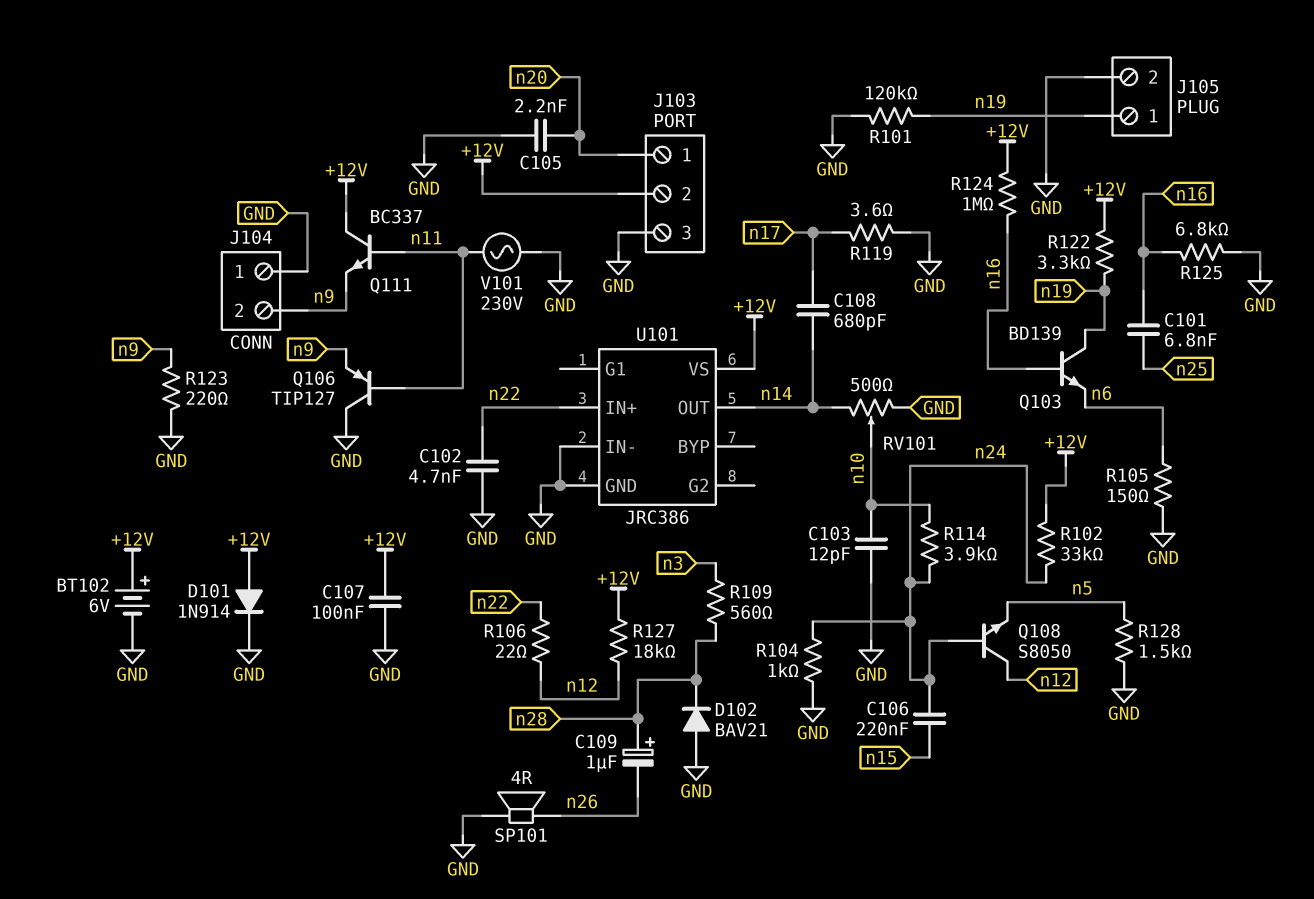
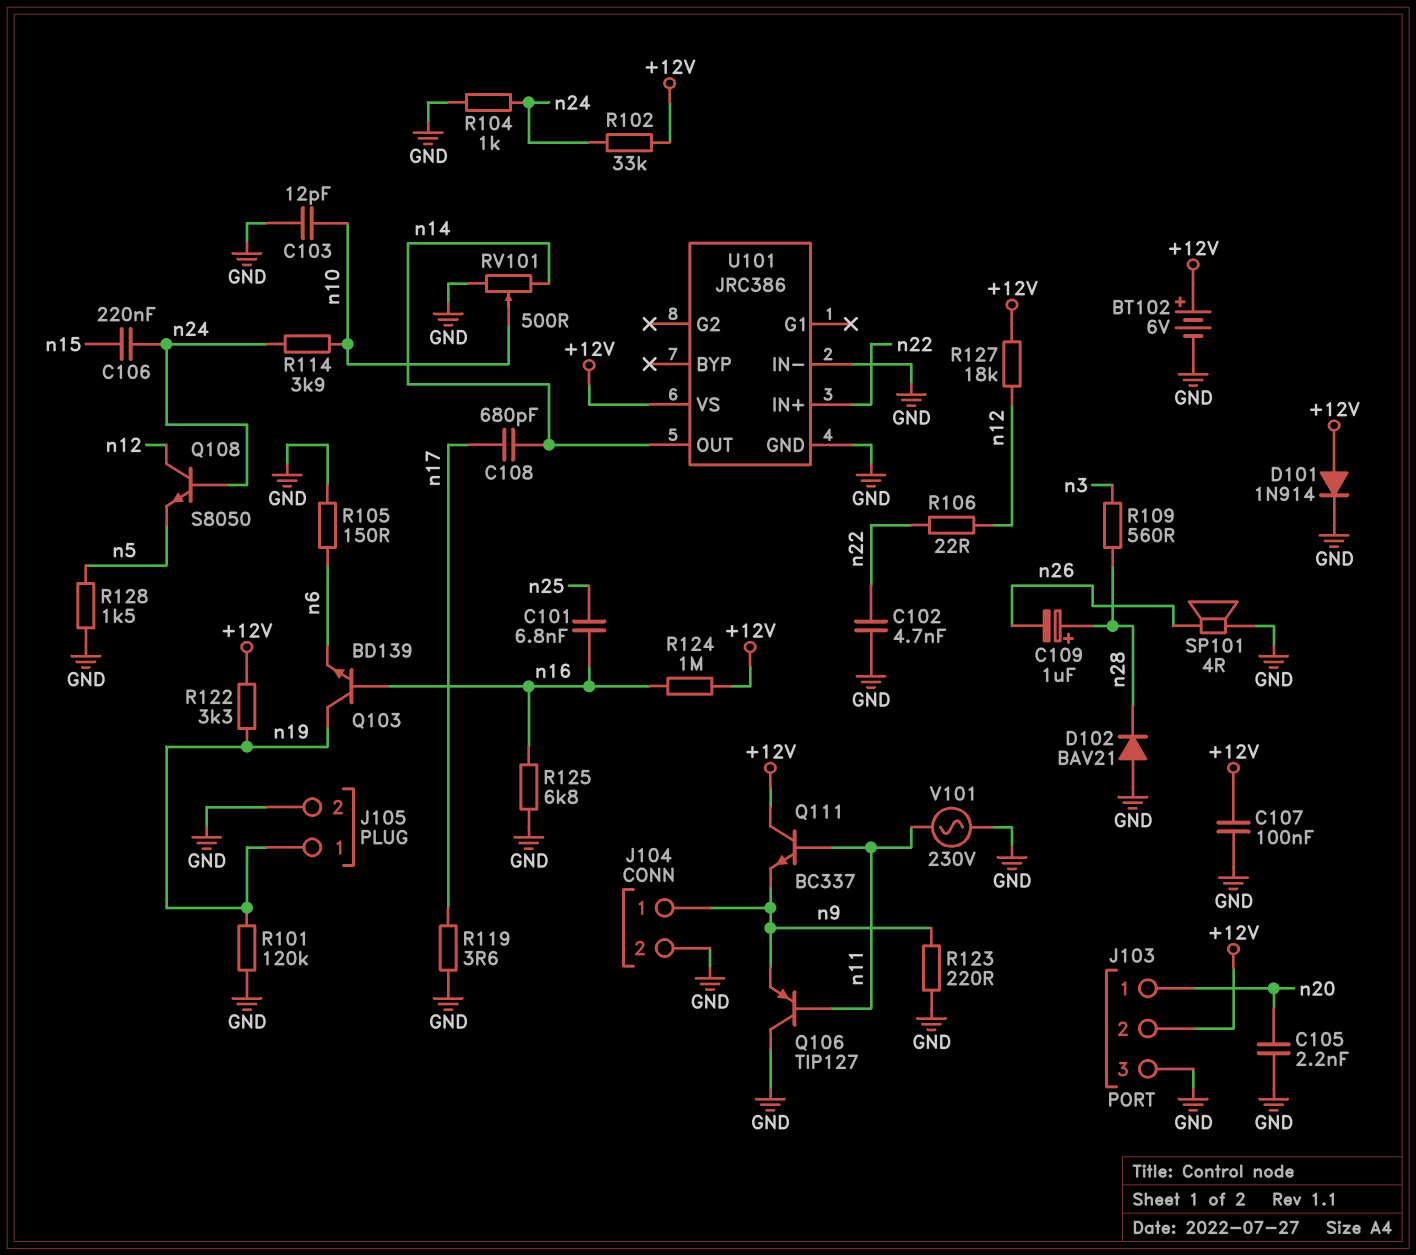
J104 pin 1: GND -> n9
J104 pin 2: n9 -> GND

